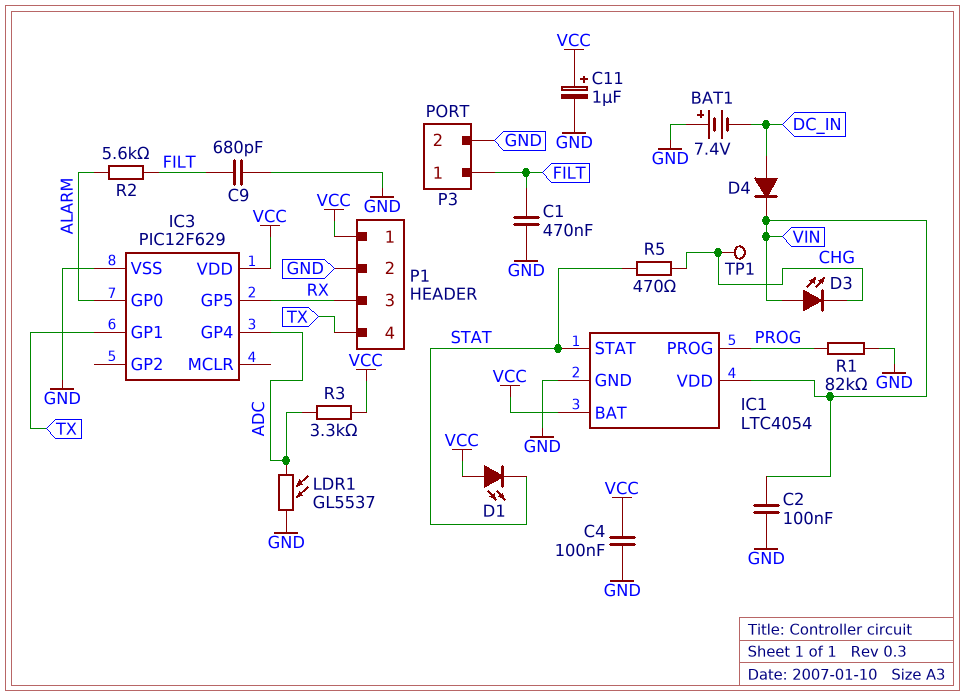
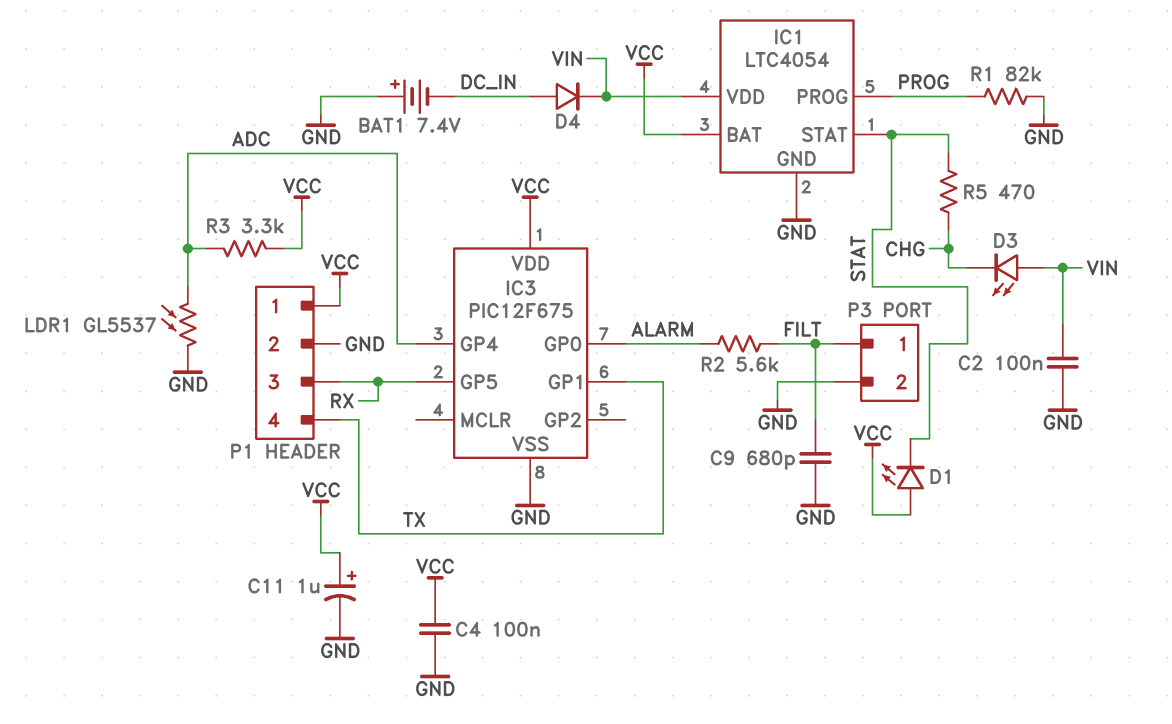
C1: 470nF (FILT, GND) -> none
IC3: PIC12F629 -> PIC12F675
TP1: test point (CHG) -> none

